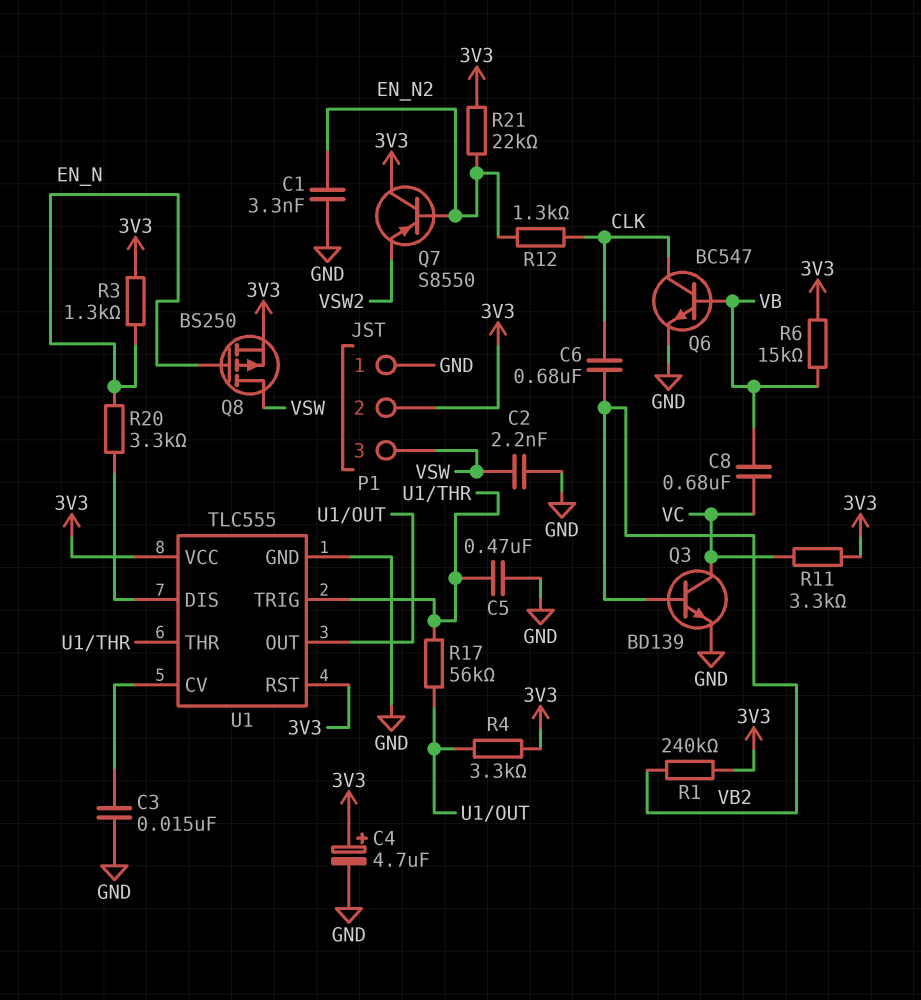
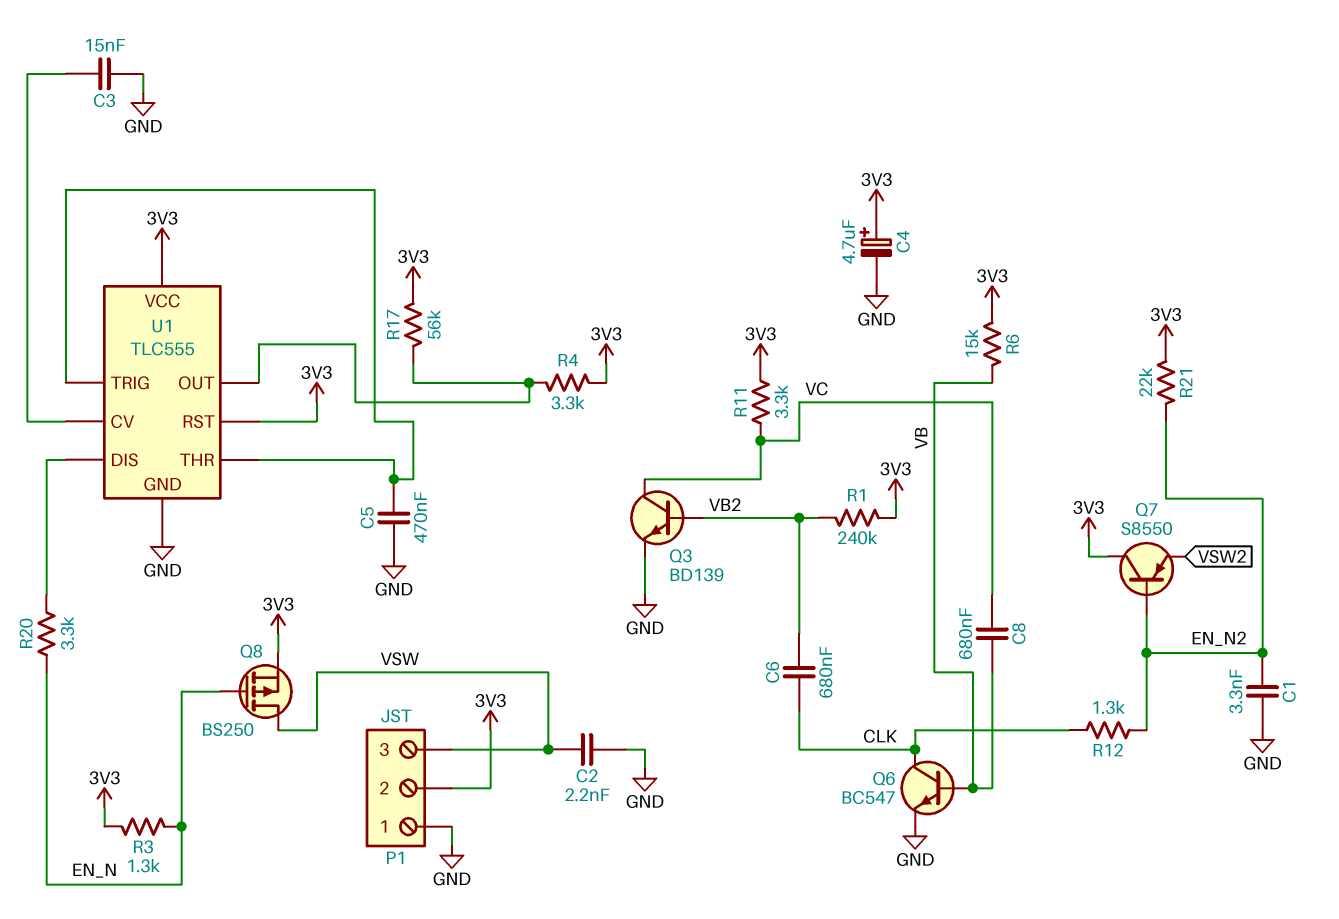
R17: 56k (U1/OUT, U1/THR) -> 56k (3V3, U1/OUT)

